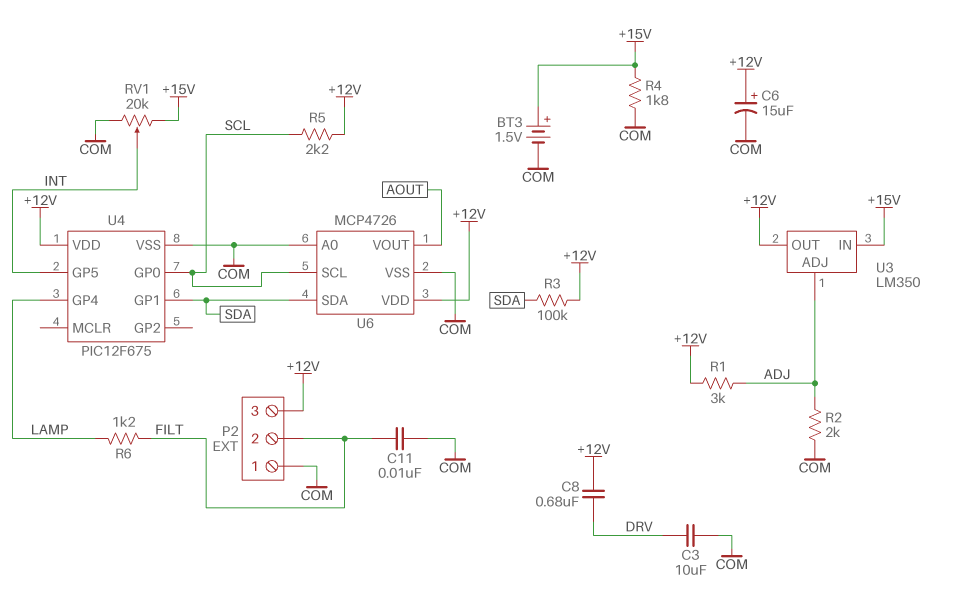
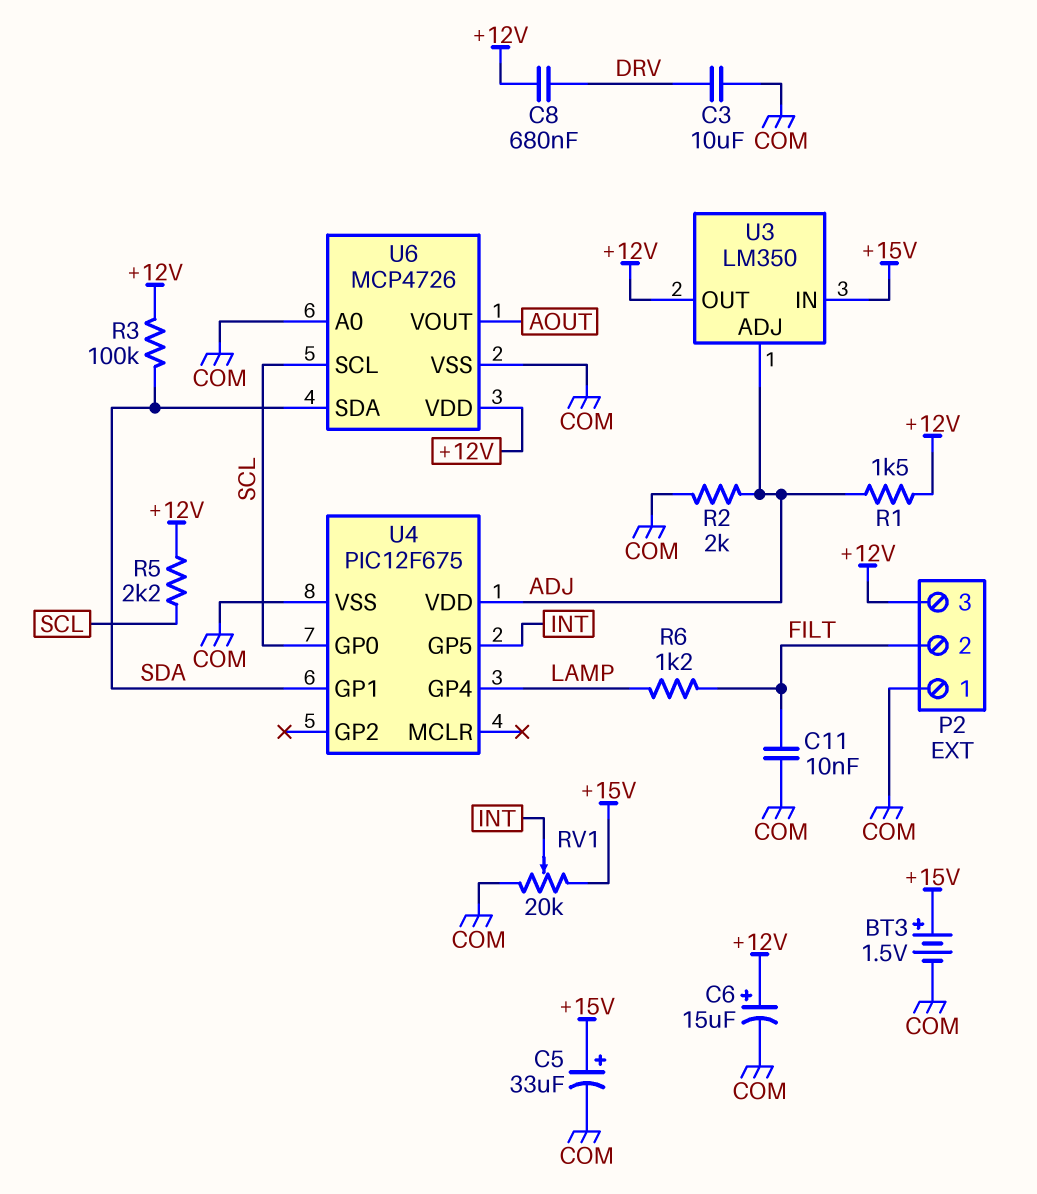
C5: none -> 33uF (plus +15V, minus COM)
R1: 3k (+12V, ADJ) -> 1.5k (+12V, ADJ)
R4: 1.8k (+15V, COM) -> none
U4 pin VDD: +12V -> ADJ

